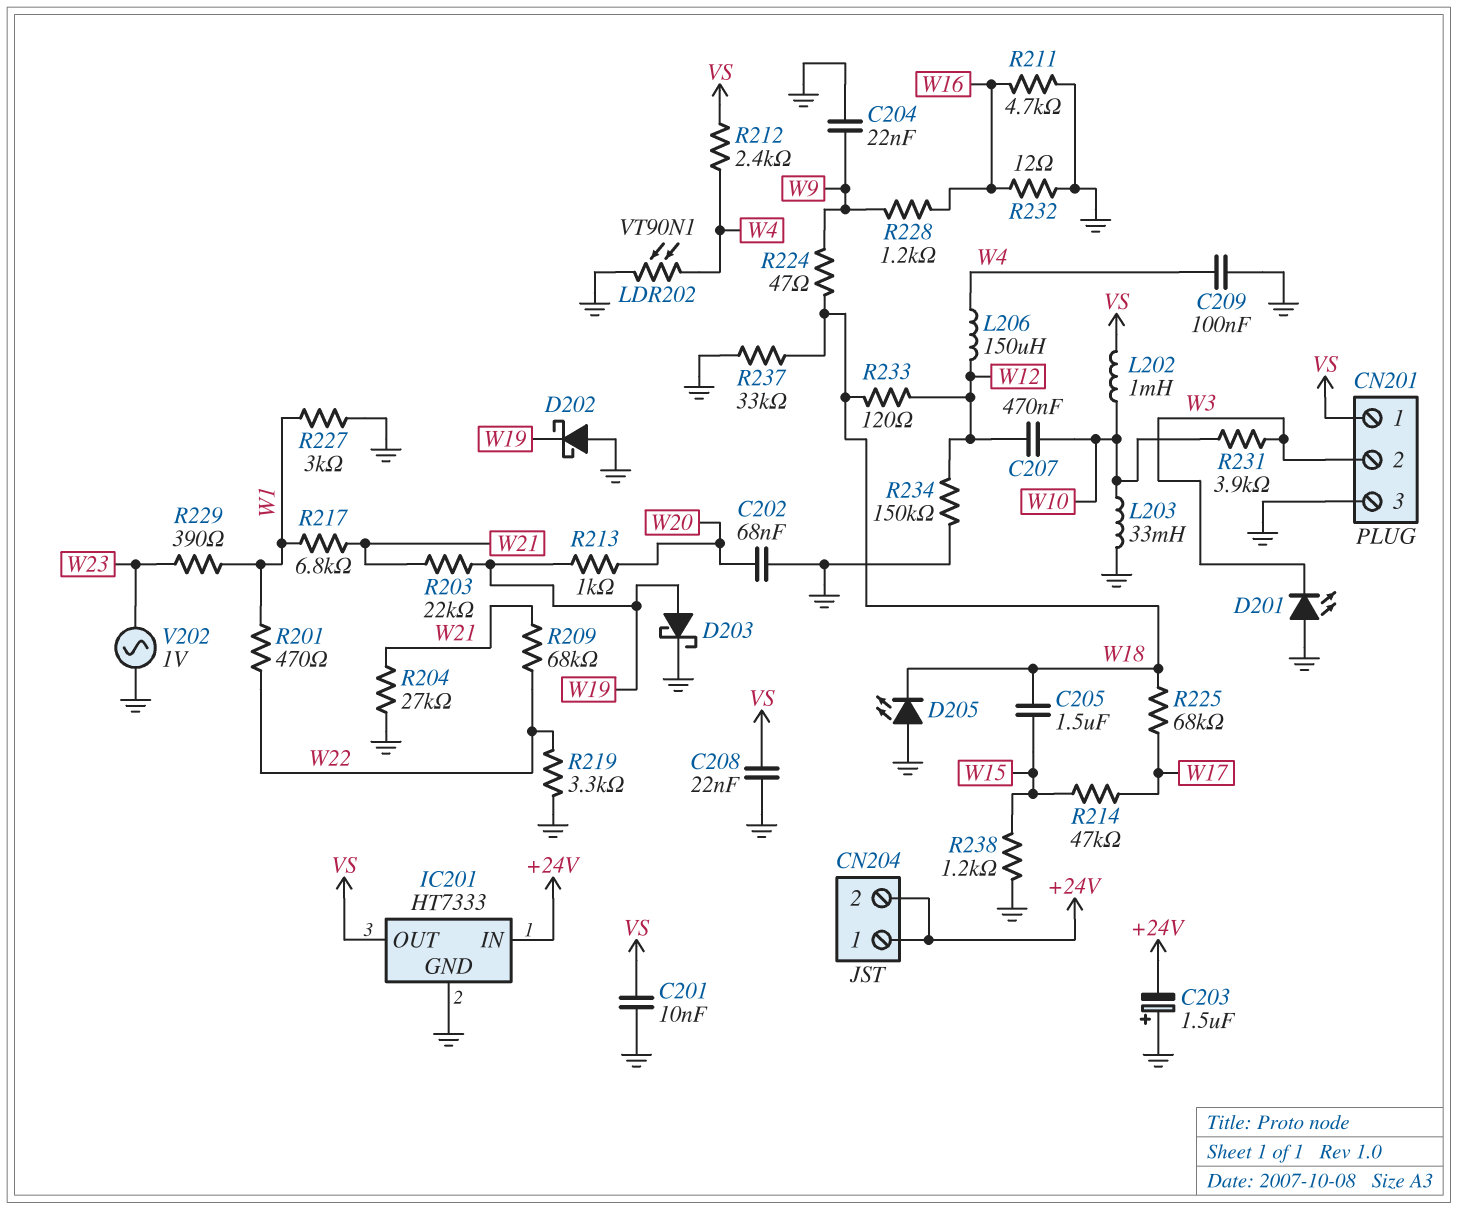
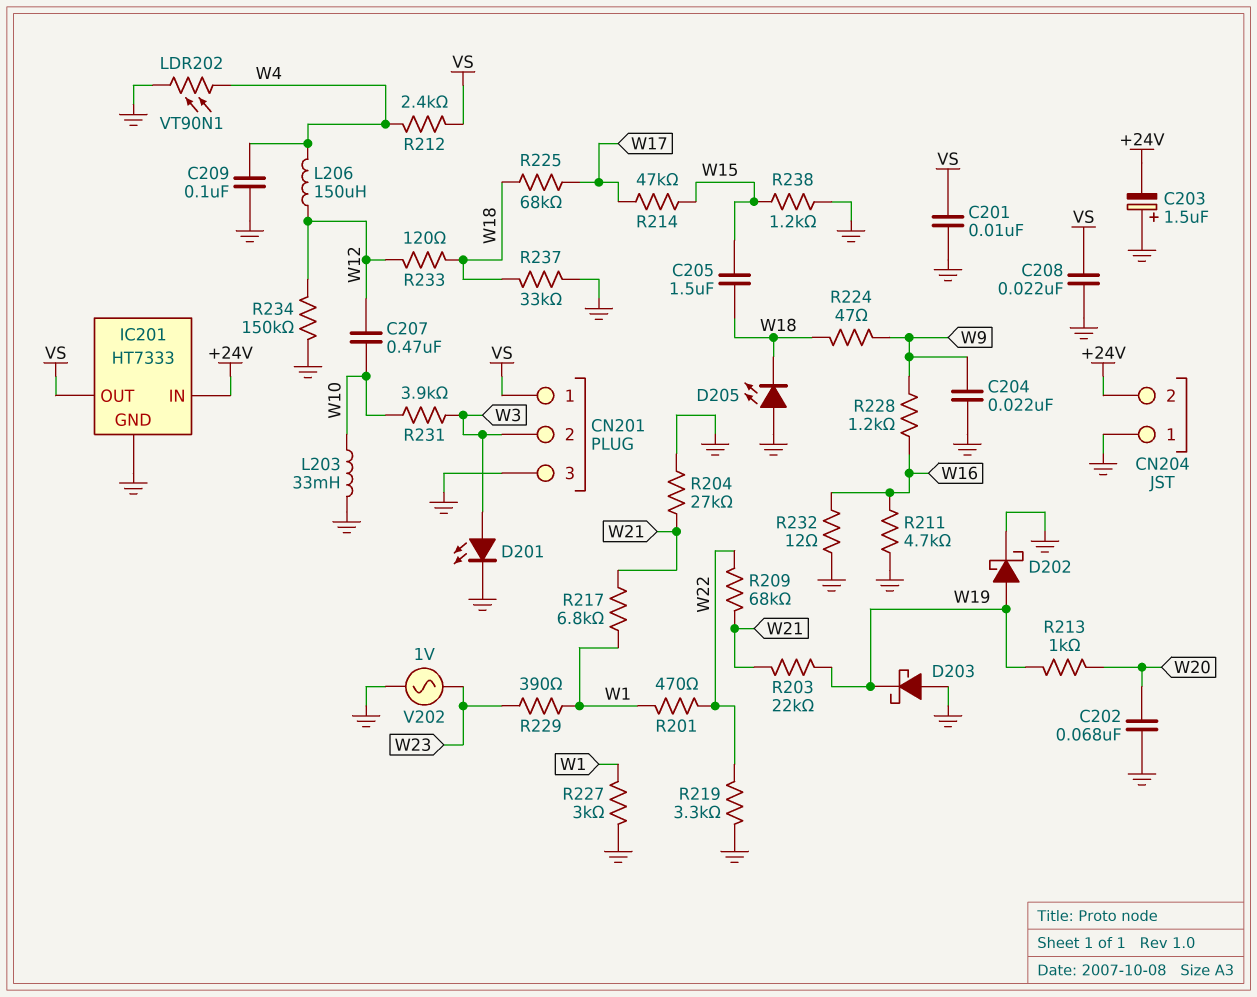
CN204 pin 1: +24V -> GND
D201: LED (A GND, K W3) -> LED (A W3, K GND)
D202: schottky (A GND, K W19) -> schottky (A W19, K GND)
D203: schottky (A W19, K GND) -> schottky (A GND, K W19)
L202: 1mH (VS, W10) -> none

